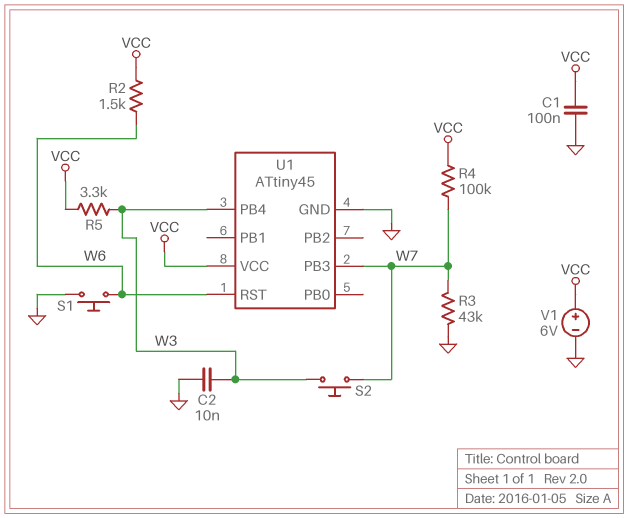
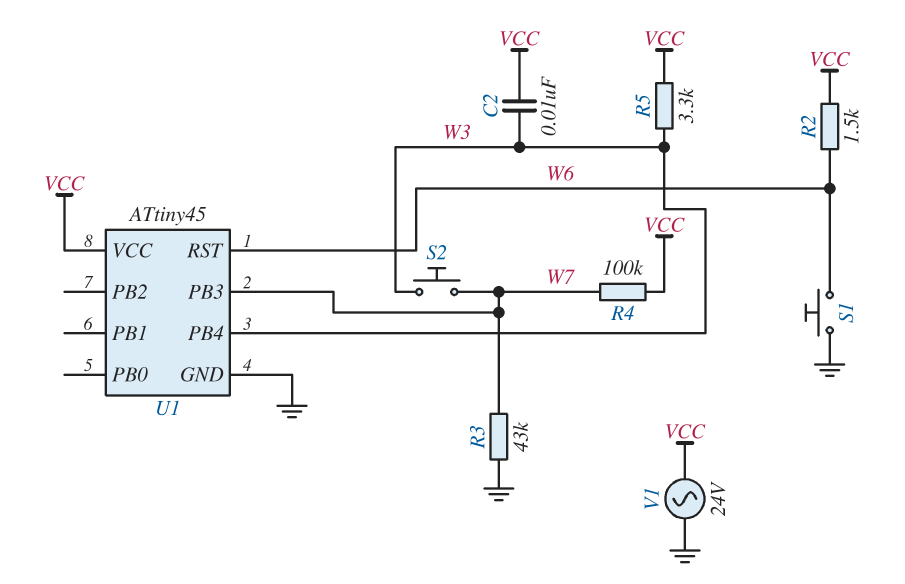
C1: 100nF (GND, VCC) -> none
C2: 10nF (GND, W3) -> 10nF (VCC, W3)
V1: 6V (plus VCC, minus GND) -> AC 24V (GND, VCC)

